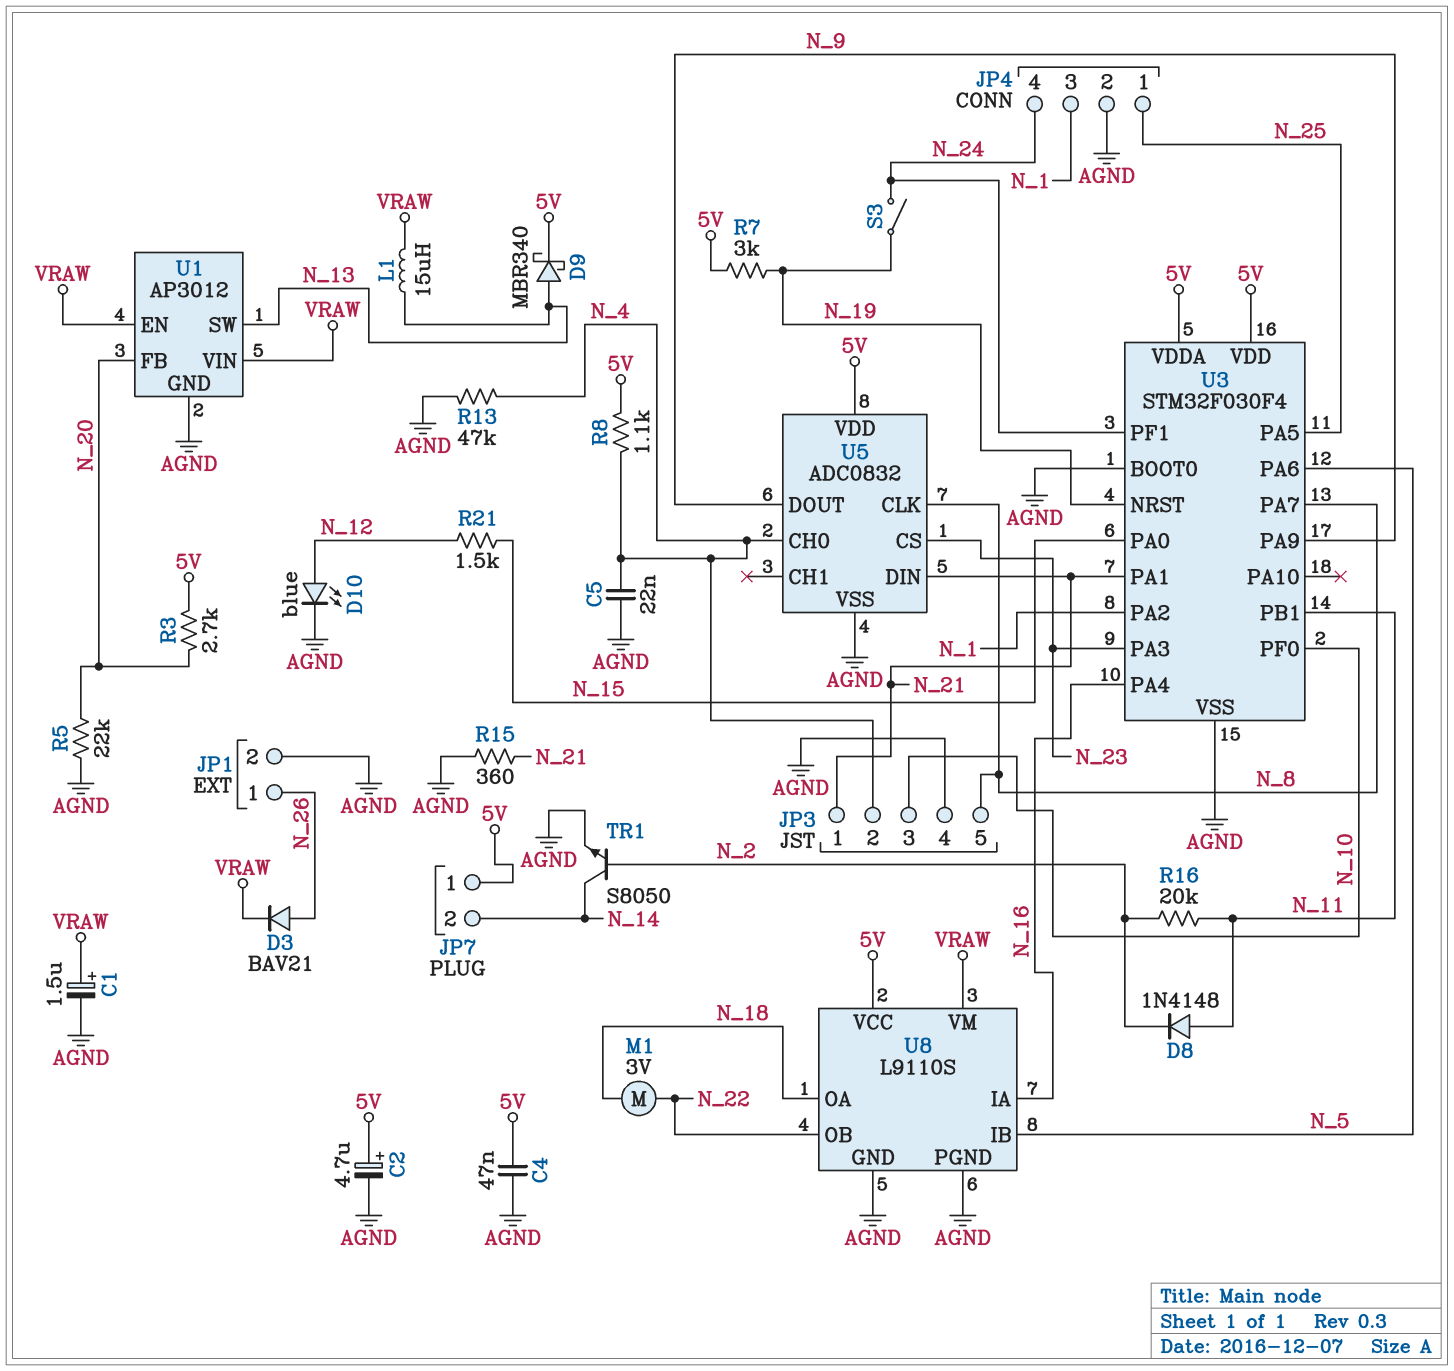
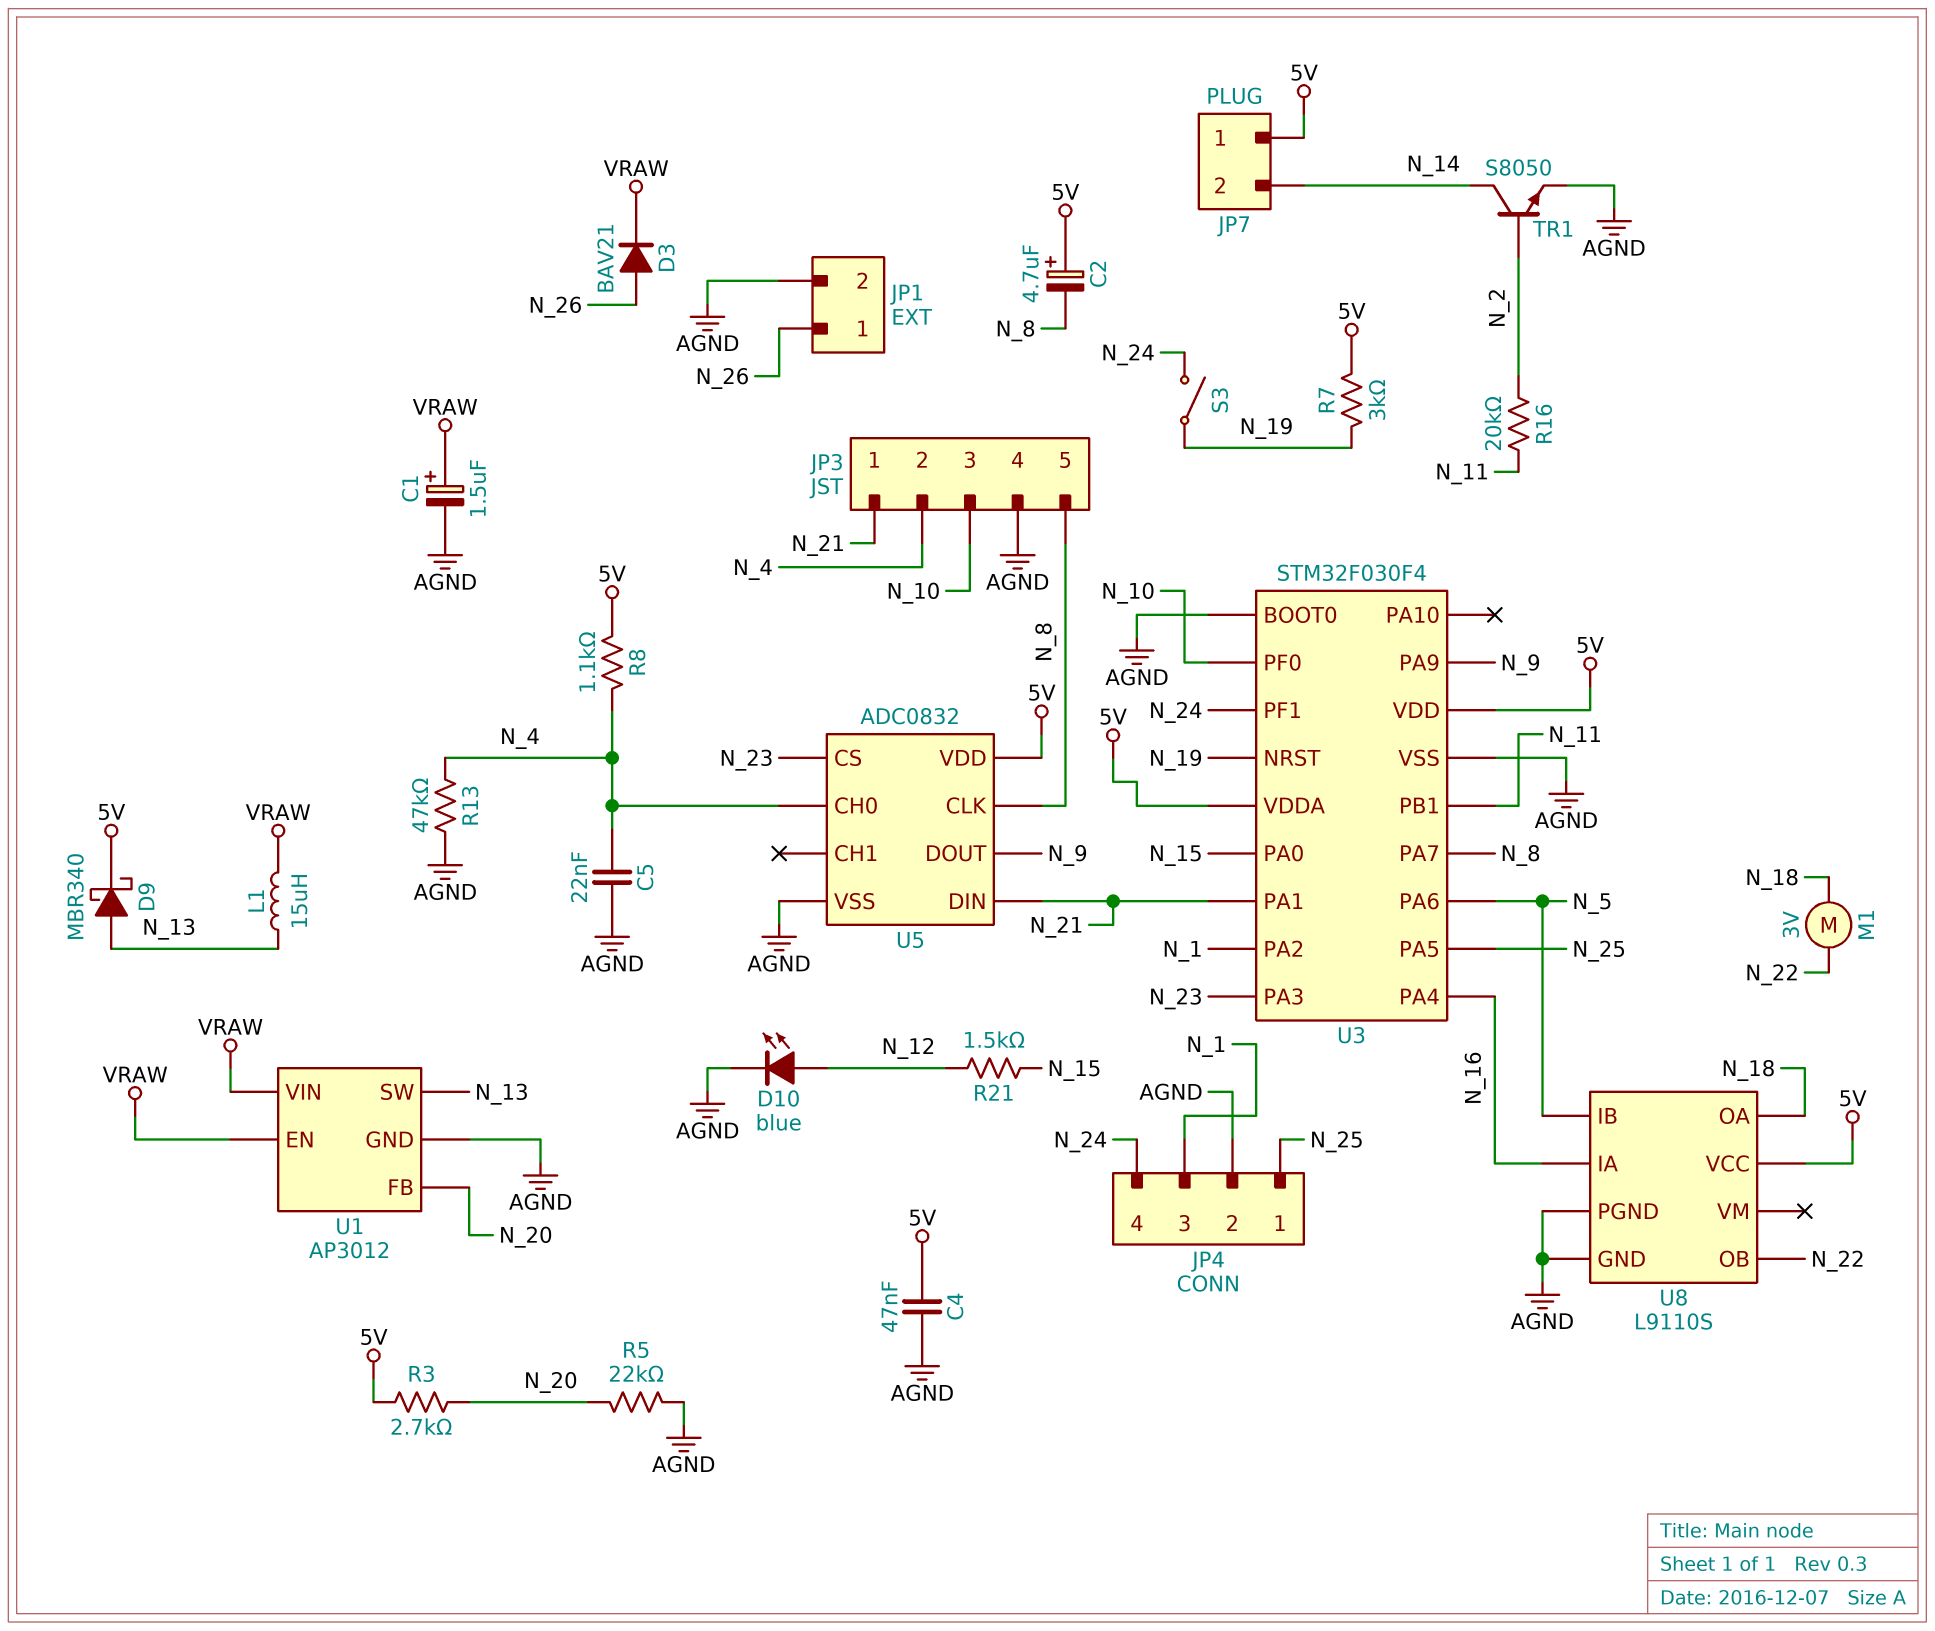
C2: 4.7uF (plus 5V, minus AGND) -> 4.7uF (plus 5V, minus N_8)
D8: diode 1N4148 (A N_11, K N_2) -> none
R15: 360 (AGND, N_21) -> none
U8 pin VM: VRAW -> none

